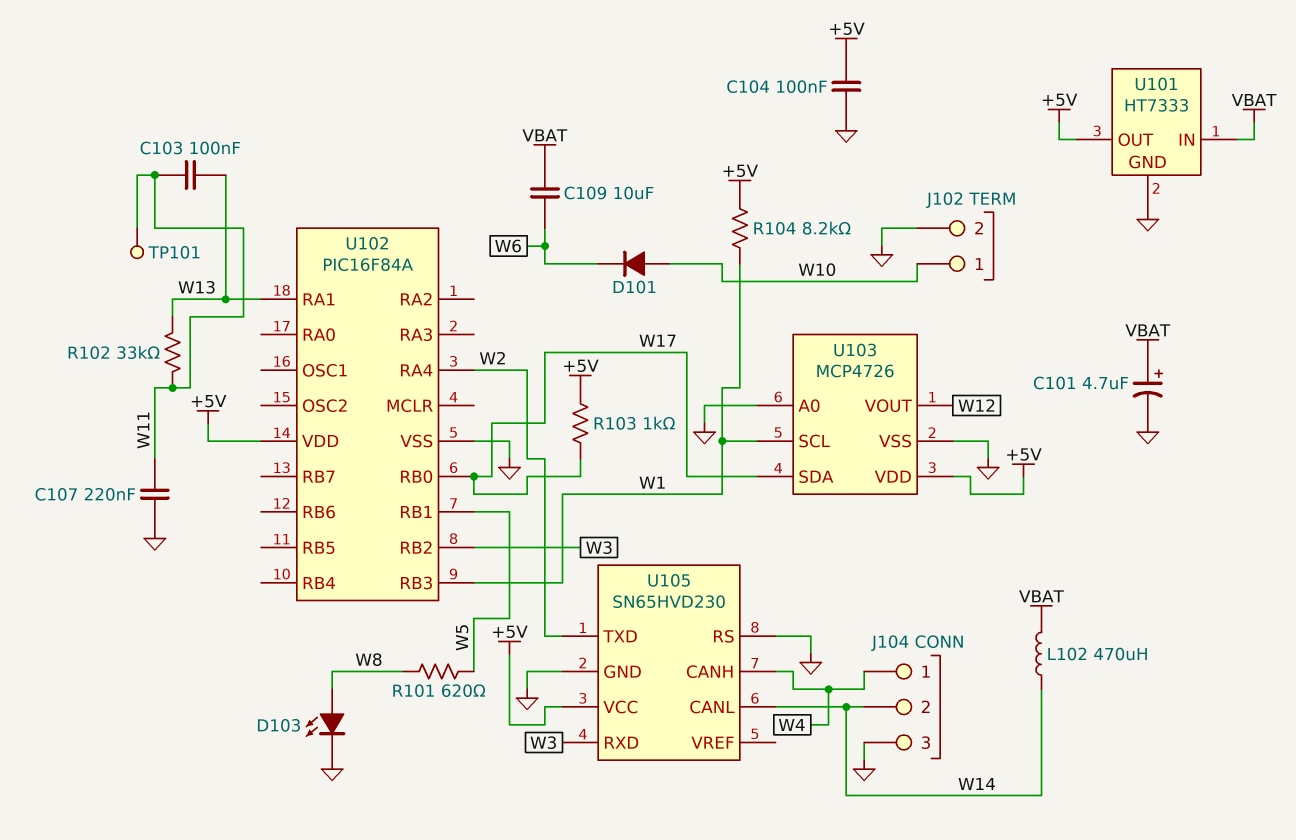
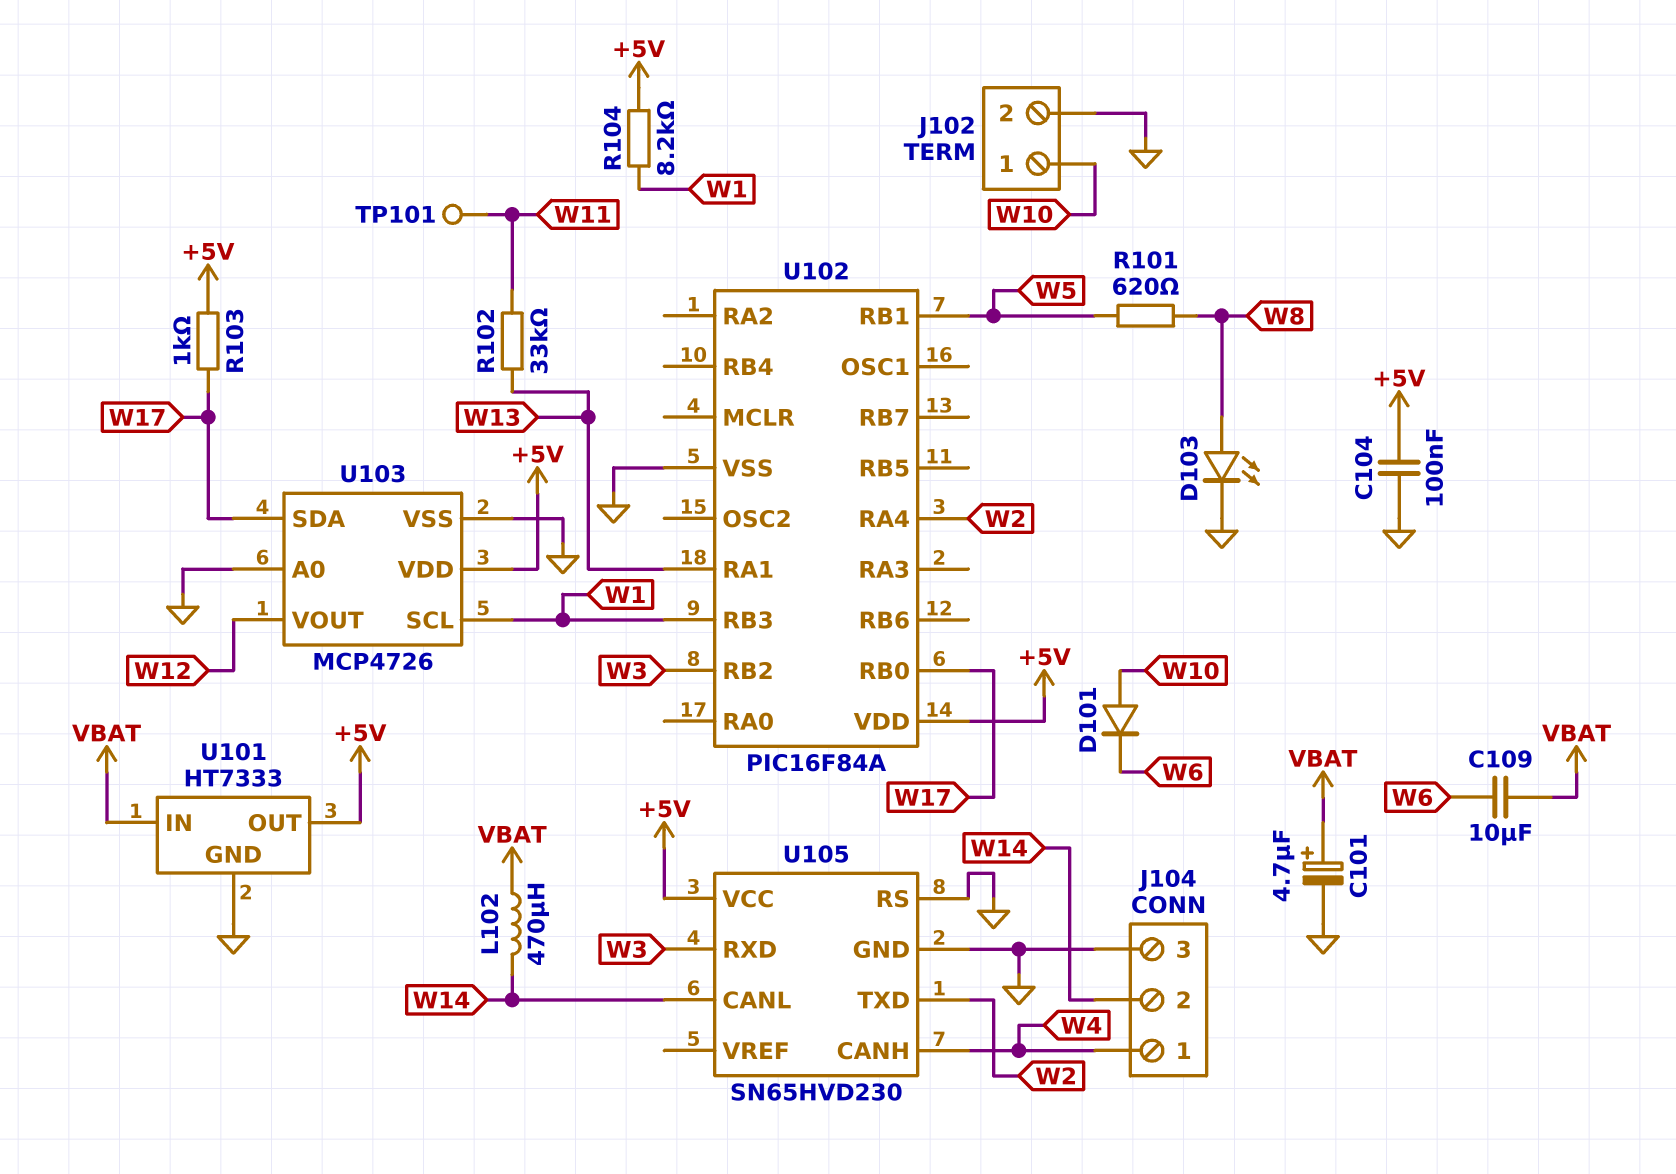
C103: 100nF (W11, W13) -> none
C107: 220nF (GND, W11) -> none

